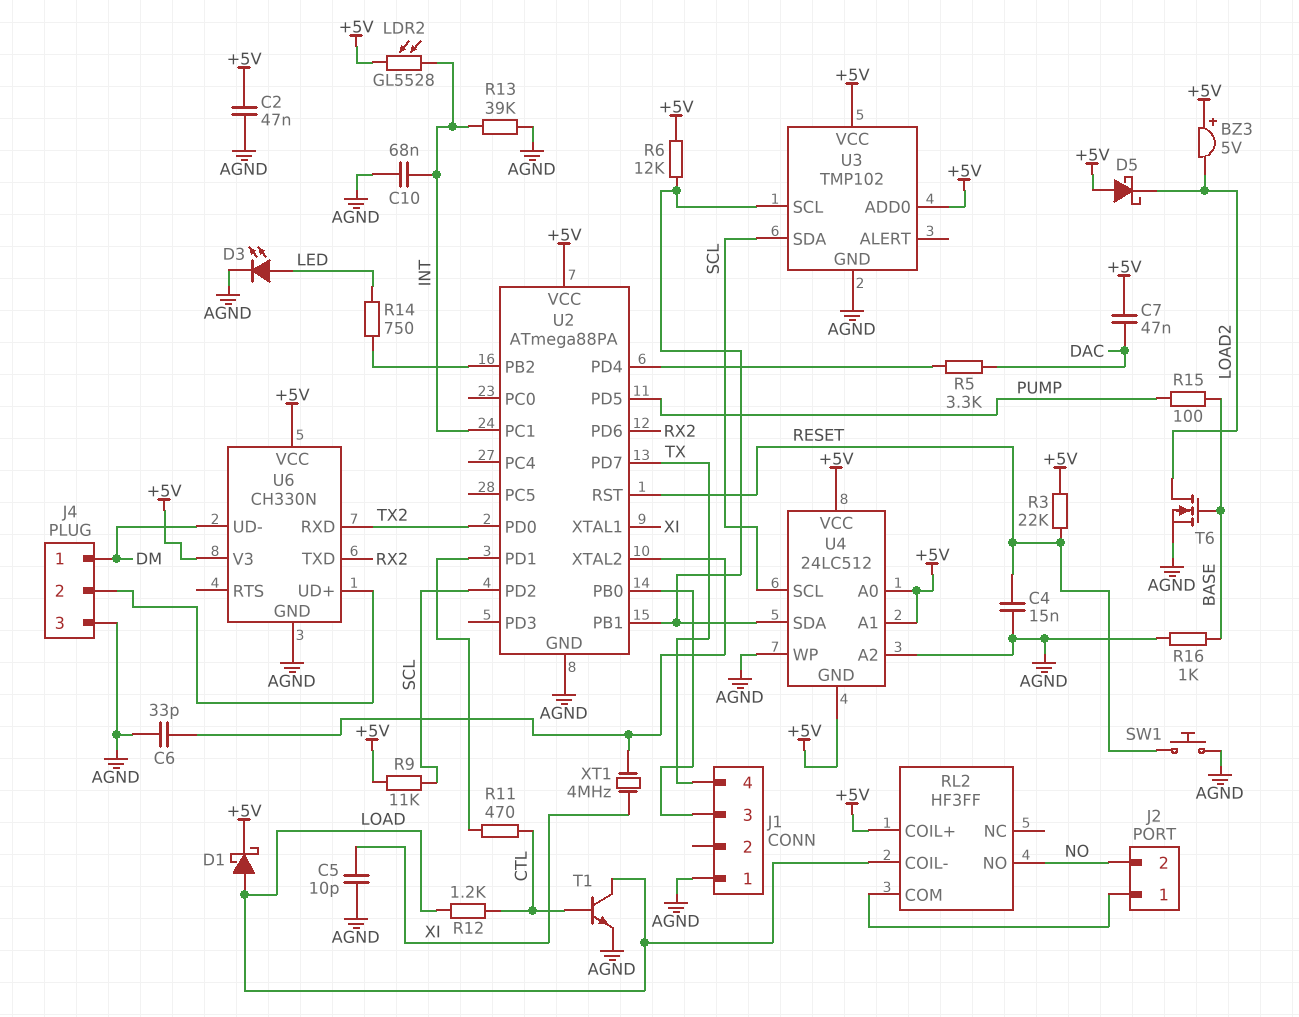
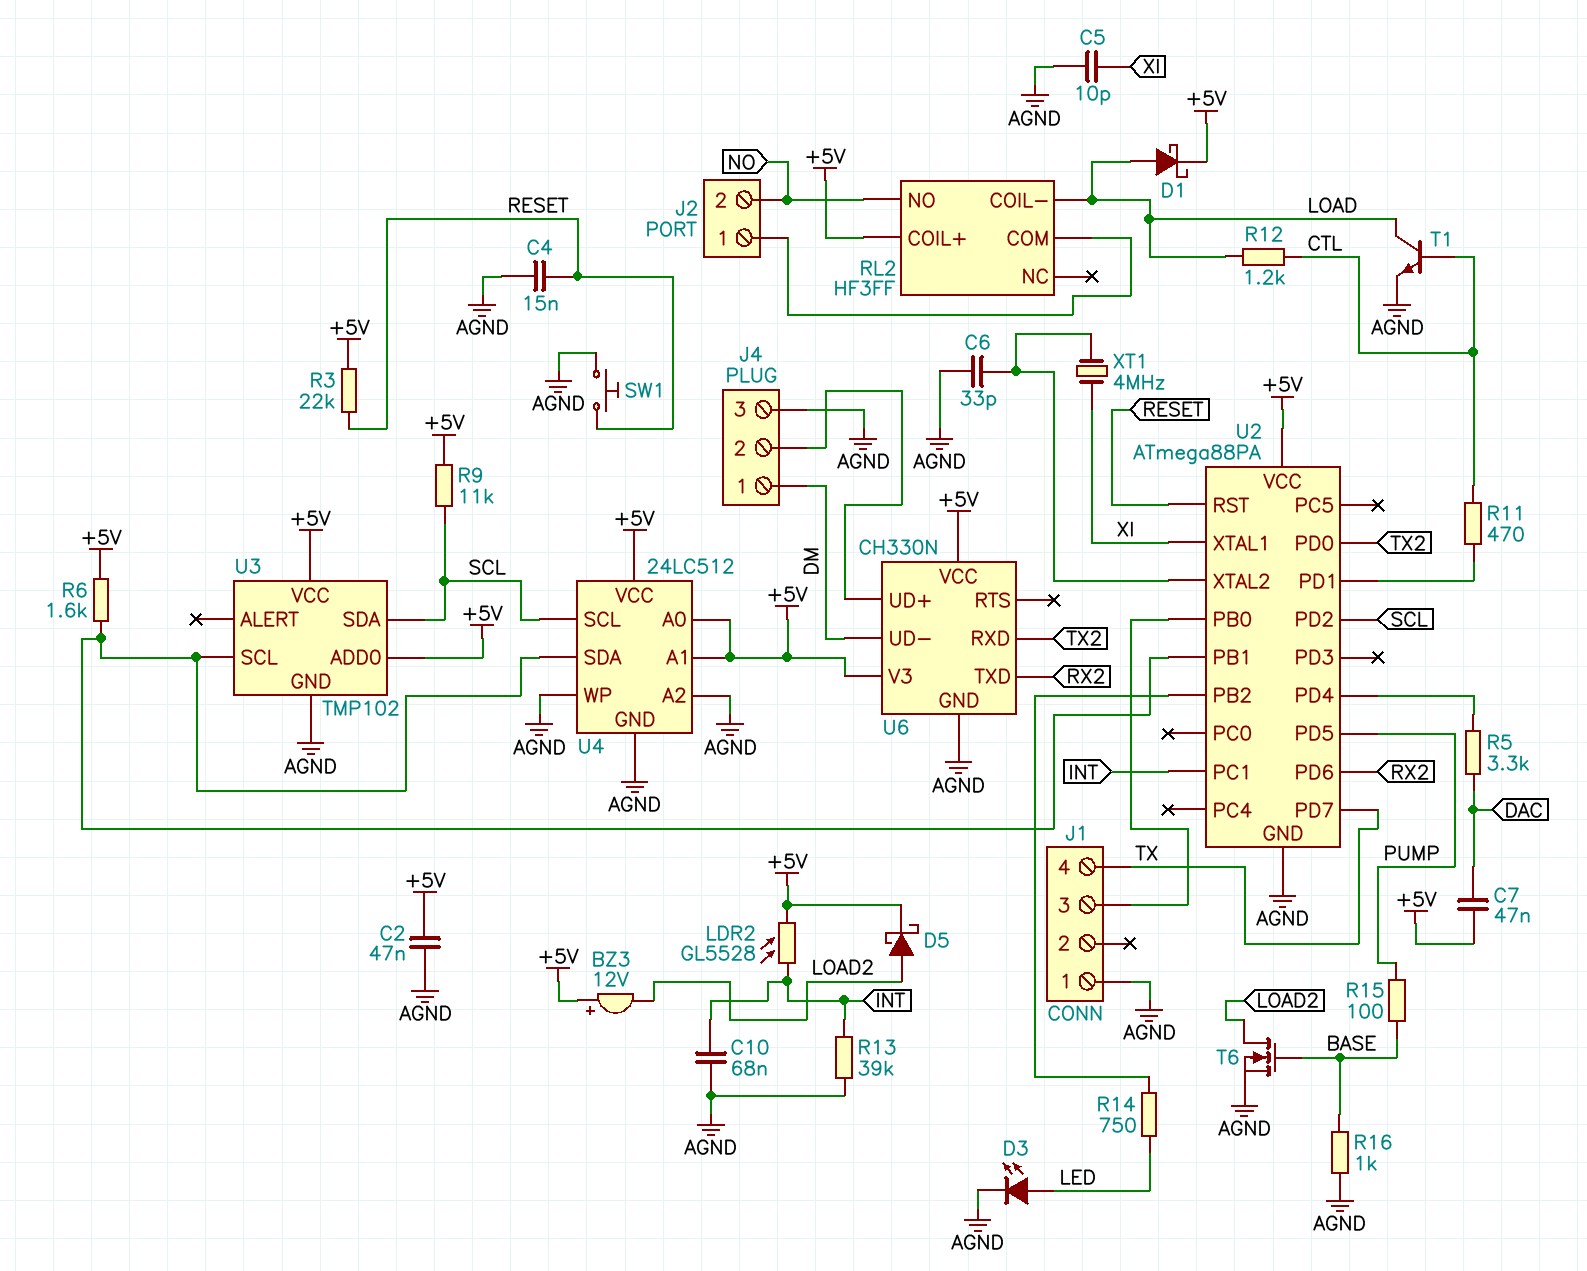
BZ3: buzzer 5V (plus +5V, minus LOAD2) -> buzzer 12V (plus +5V, minus LOAD2)
D5: schottky (A +5V, K LOAD2) -> schottky (A LOAD2, K +5V)
R6: 12k (+5V, U2/PB1) -> 1.6k (+5V, U2/PB1)
U4 pin GND: +5V -> AGND

